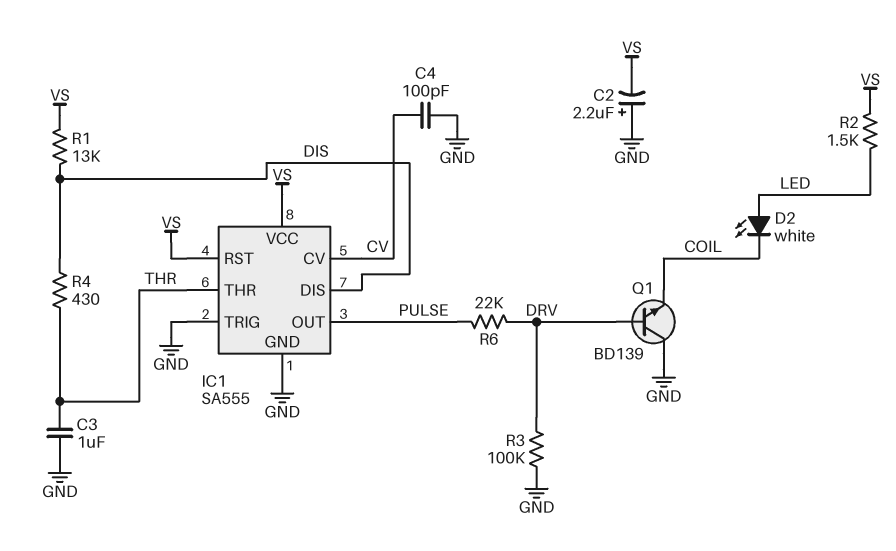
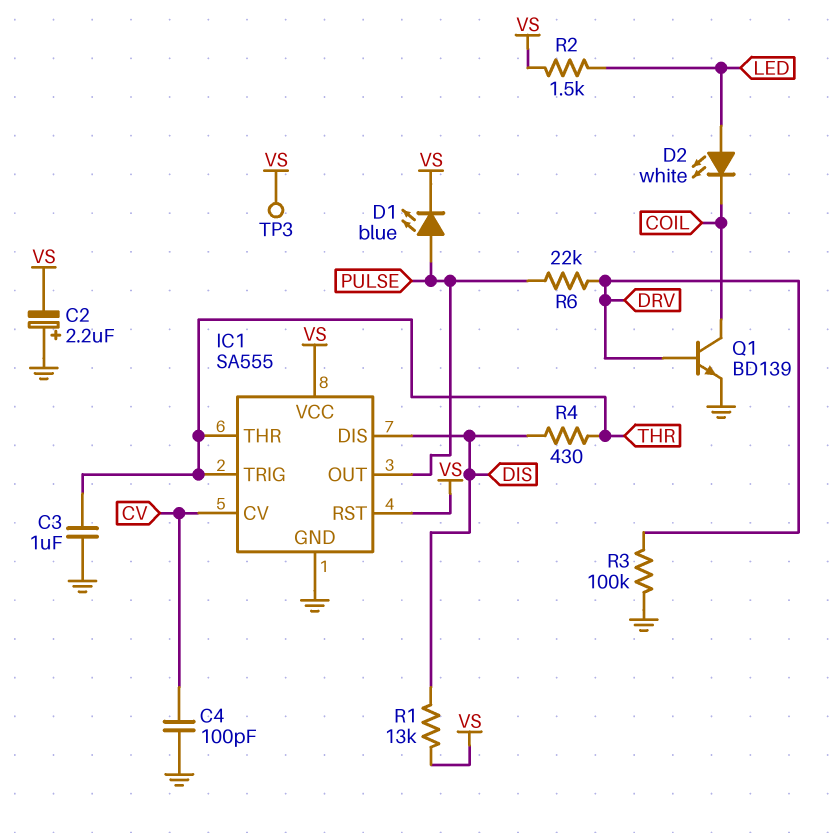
D1: none -> LED blue (A PULSE, K VS)
IC1 pin TRIG: GND -> THR
Q1: NPN BD139 (B DRV, C GND, E COIL) -> NPN BD139 (B DRV, C COIL, E GND)
TP3: none -> test point (VS)

